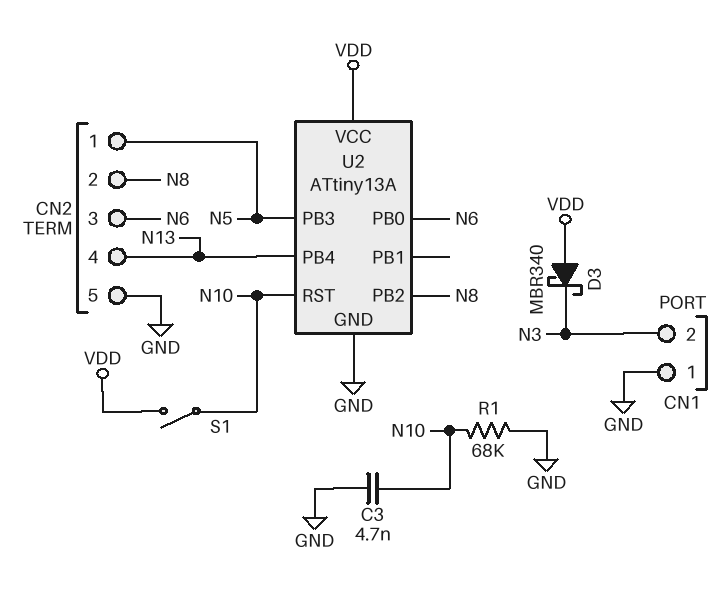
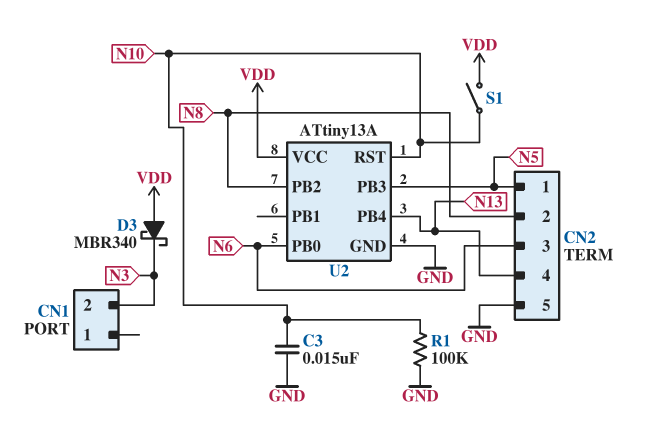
C3: 4.7nF (GND, N10) -> 15nF (GND, N10)
CN1 pin 1: GND -> none
R1: 68k (GND, N10) -> 100k (GND, N10)

